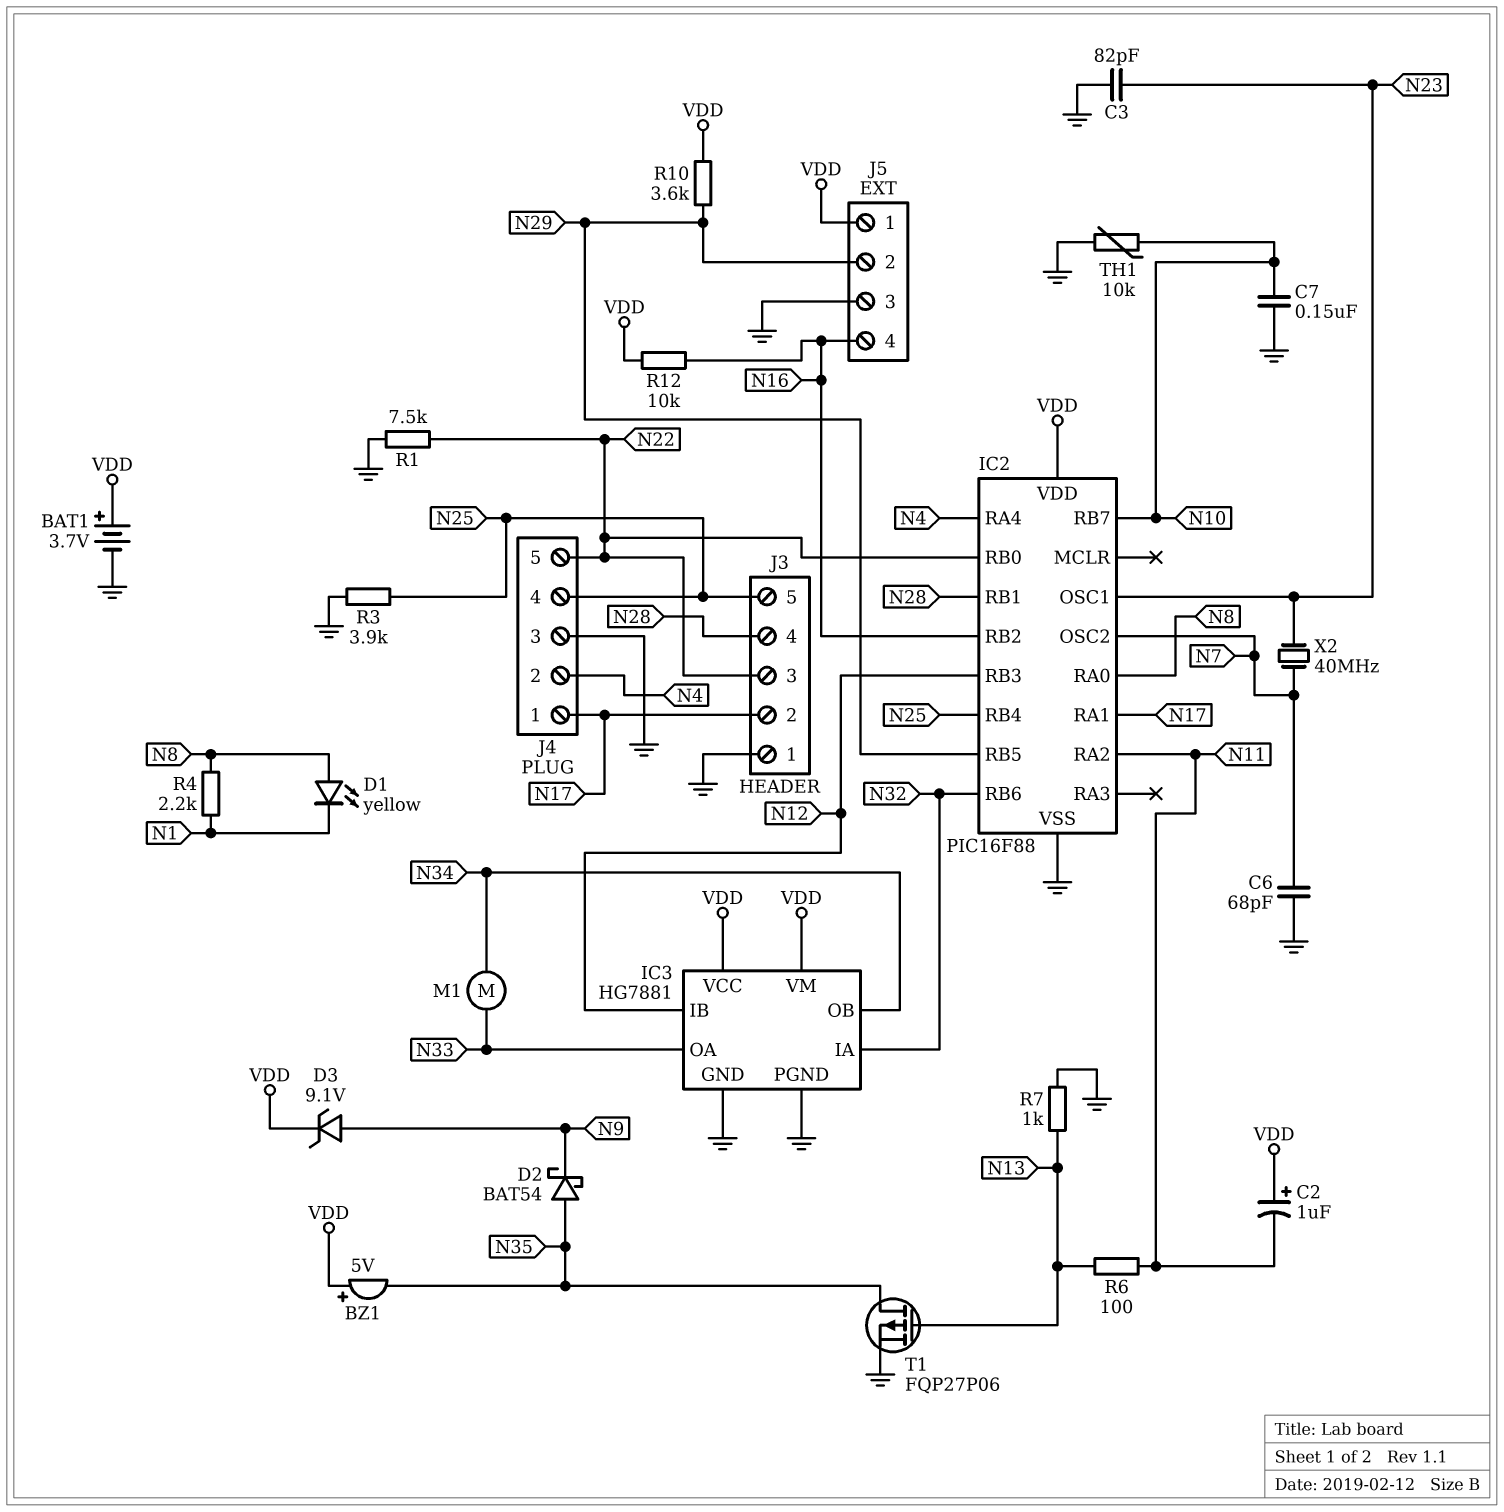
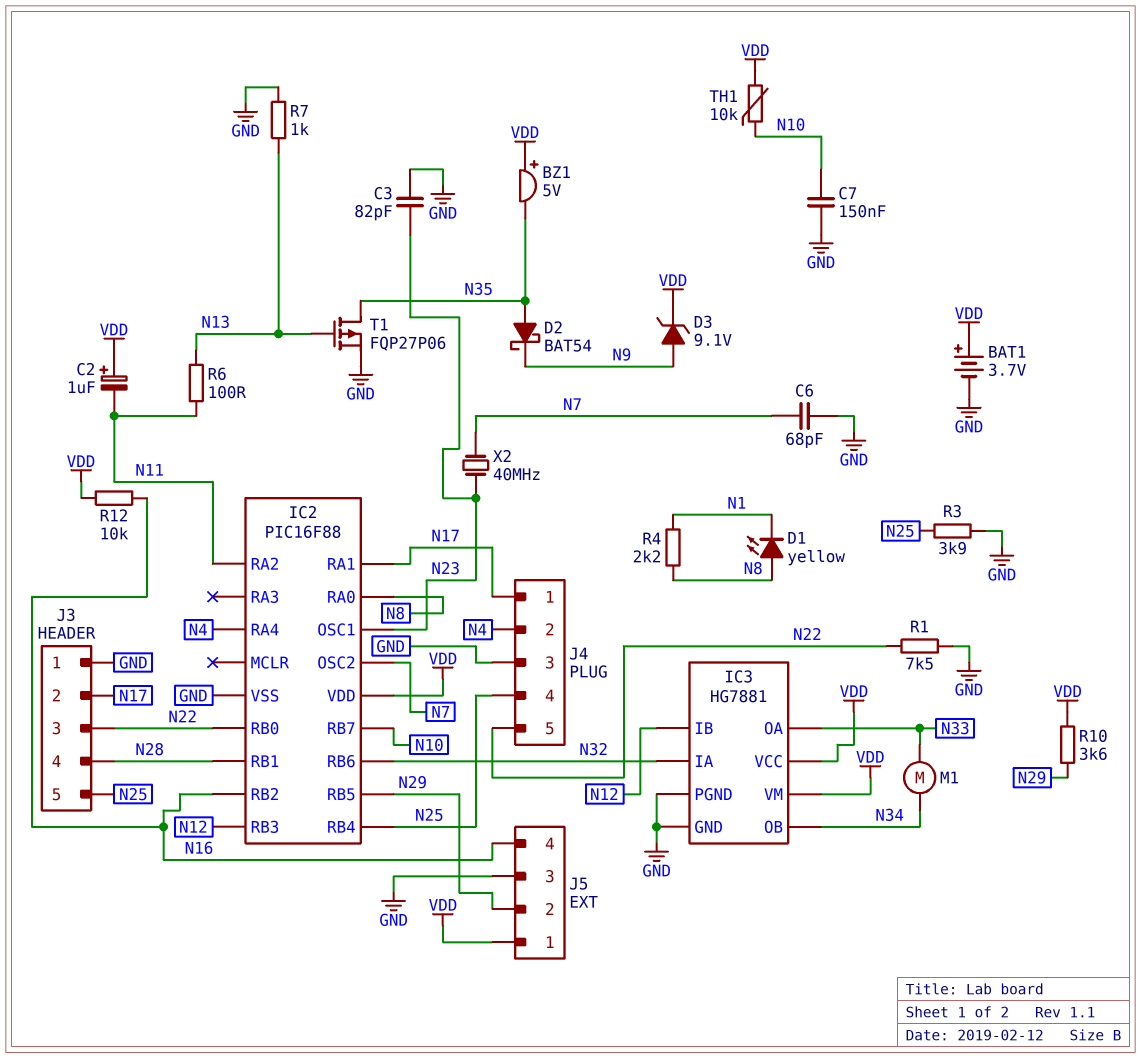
TH1: 10k (GND, N10) -> 10k (N10, VDD)

